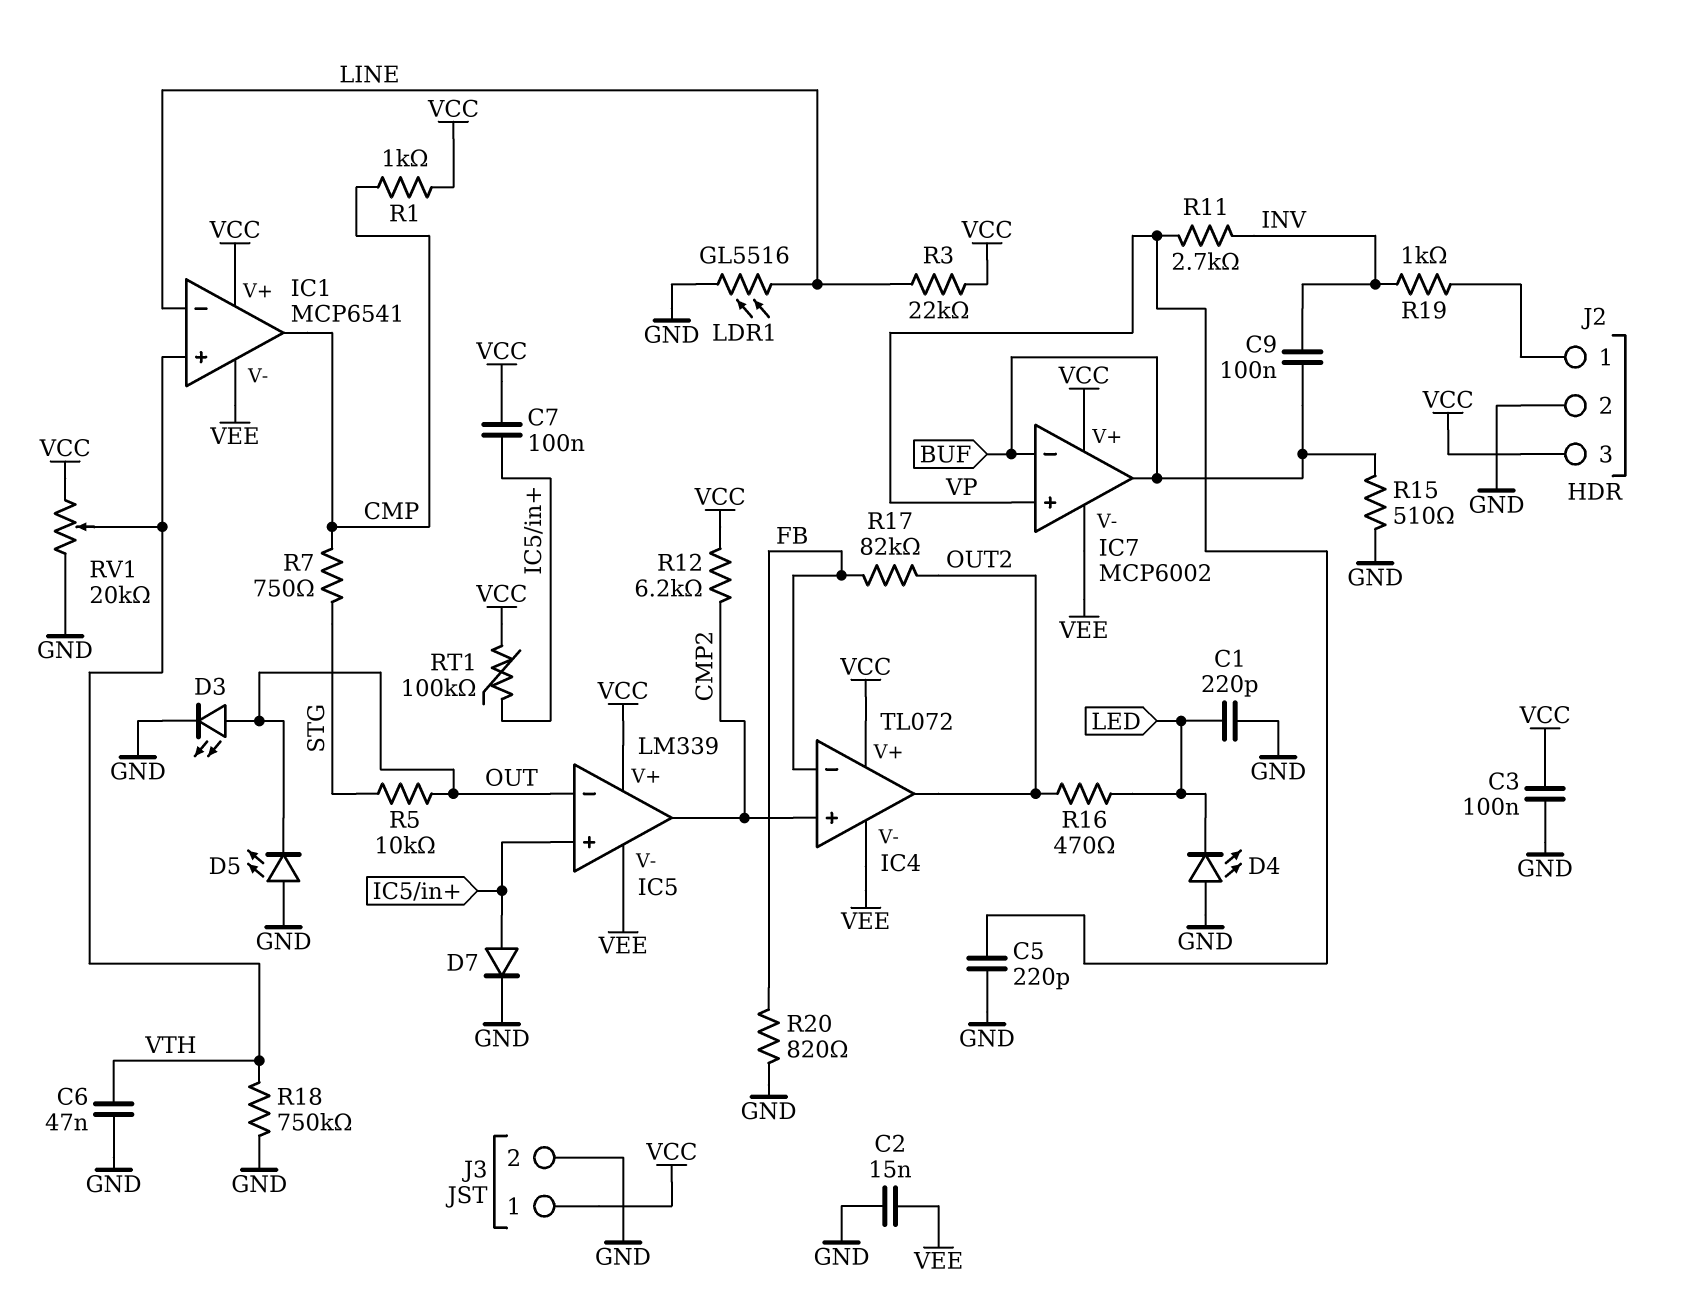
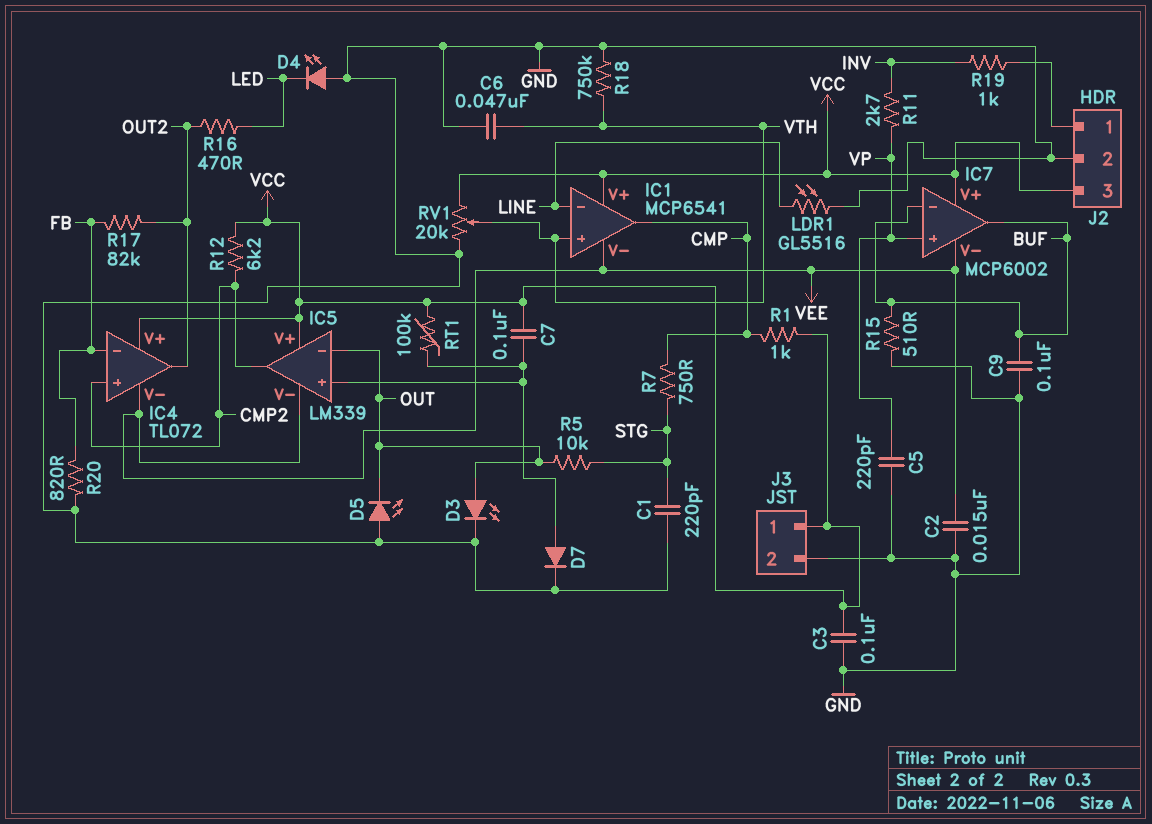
C1: 220pF (GND, LED) -> 220pF (GND, STG)
C9: 100nF (BUF, INV) -> 100nF (BUF, GND)
R3: 22k (LINE, VCC) -> none

